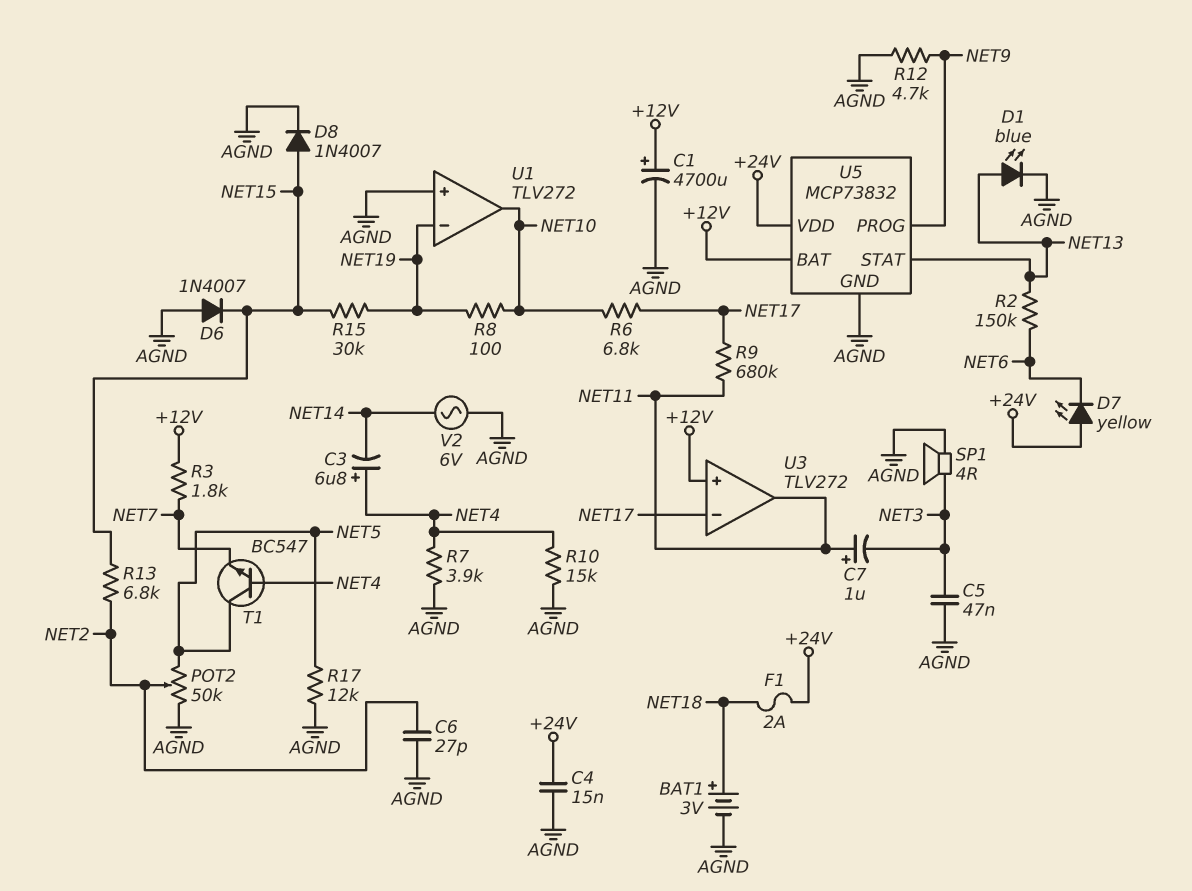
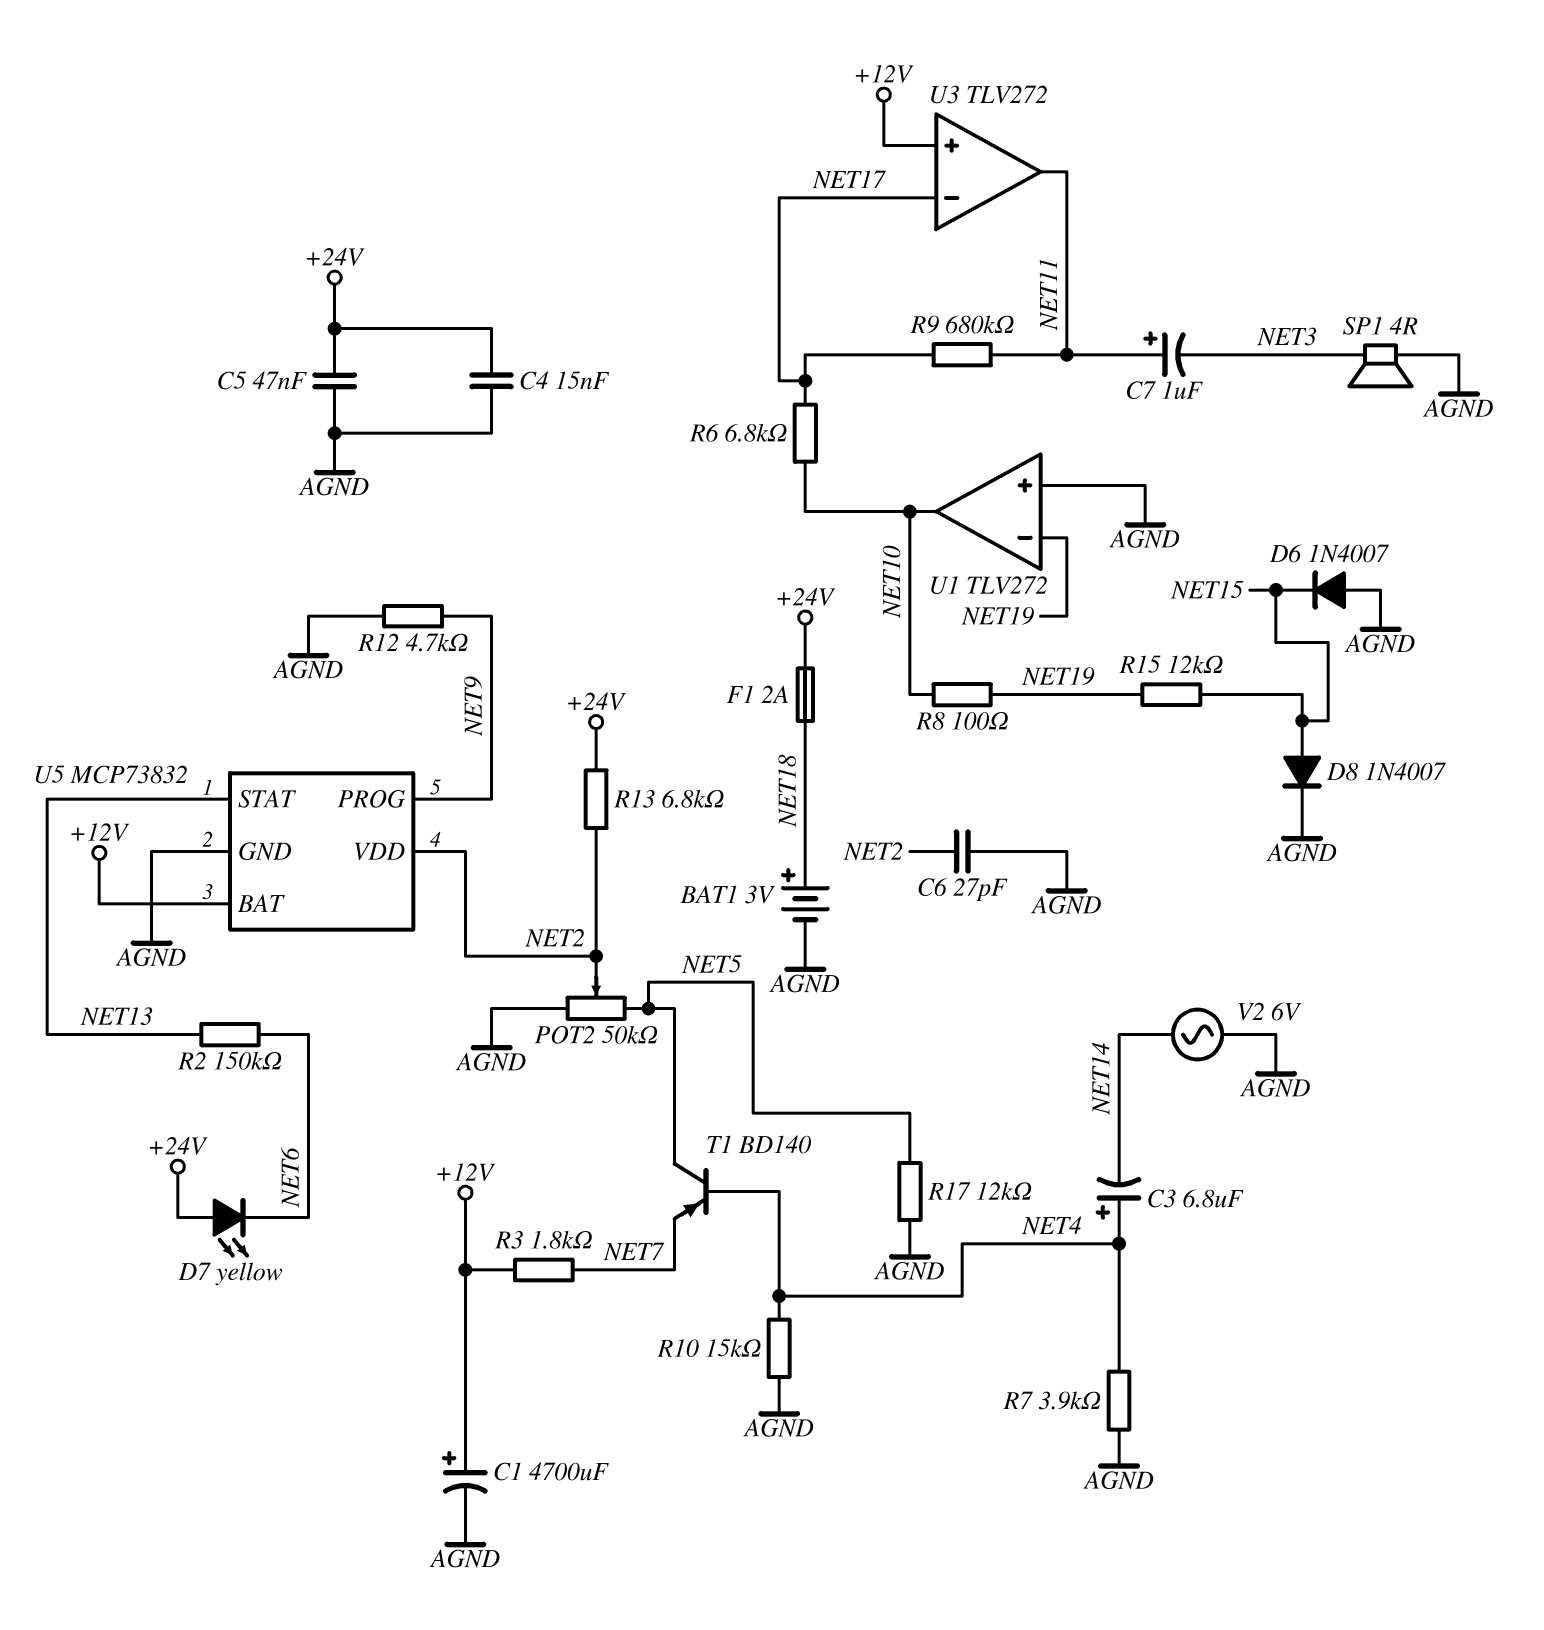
C5: 47nF (AGND, NET3) -> 47nF (+24V, AGND)
D1: LED blue (A NET13, K AGND) -> none
R13: 6.8k (NET2, NET15) -> 6.8k (+24V, NET2)
R15: 30k (NET15, NET19) -> 12k (NET15, NET19)
T1: NPN BC547 (B NET4, C NET5, E NET7) -> PNP BD140 (B NET4, C NET5, E NET7)
U5 pin VDD: +24V -> NET2

